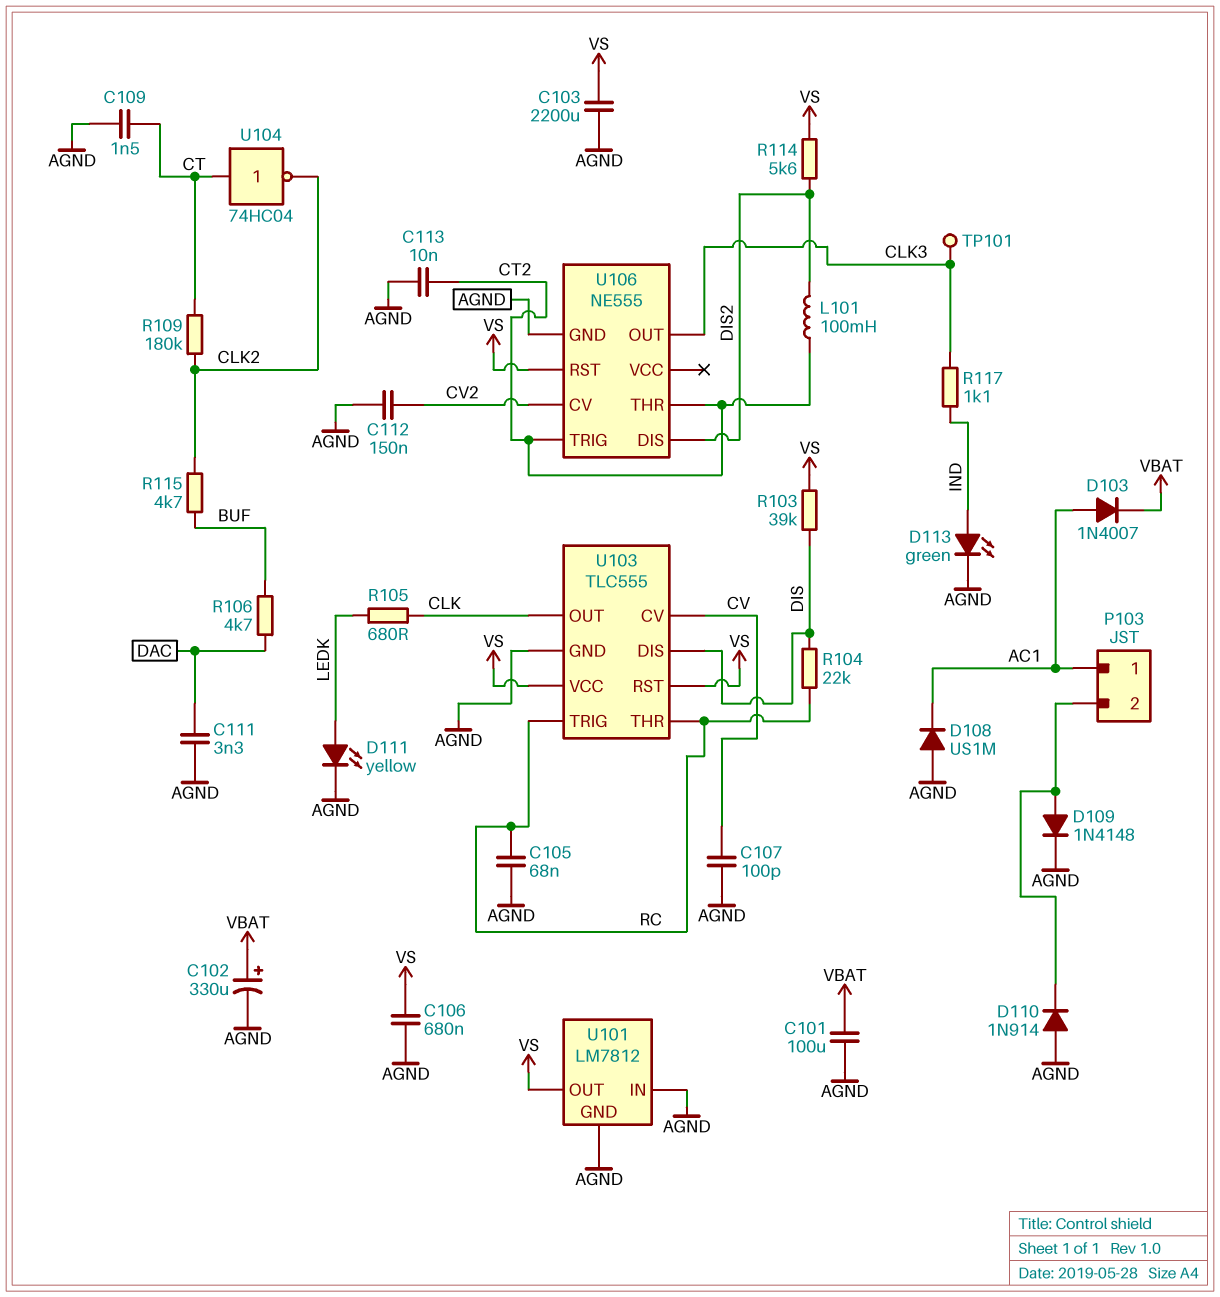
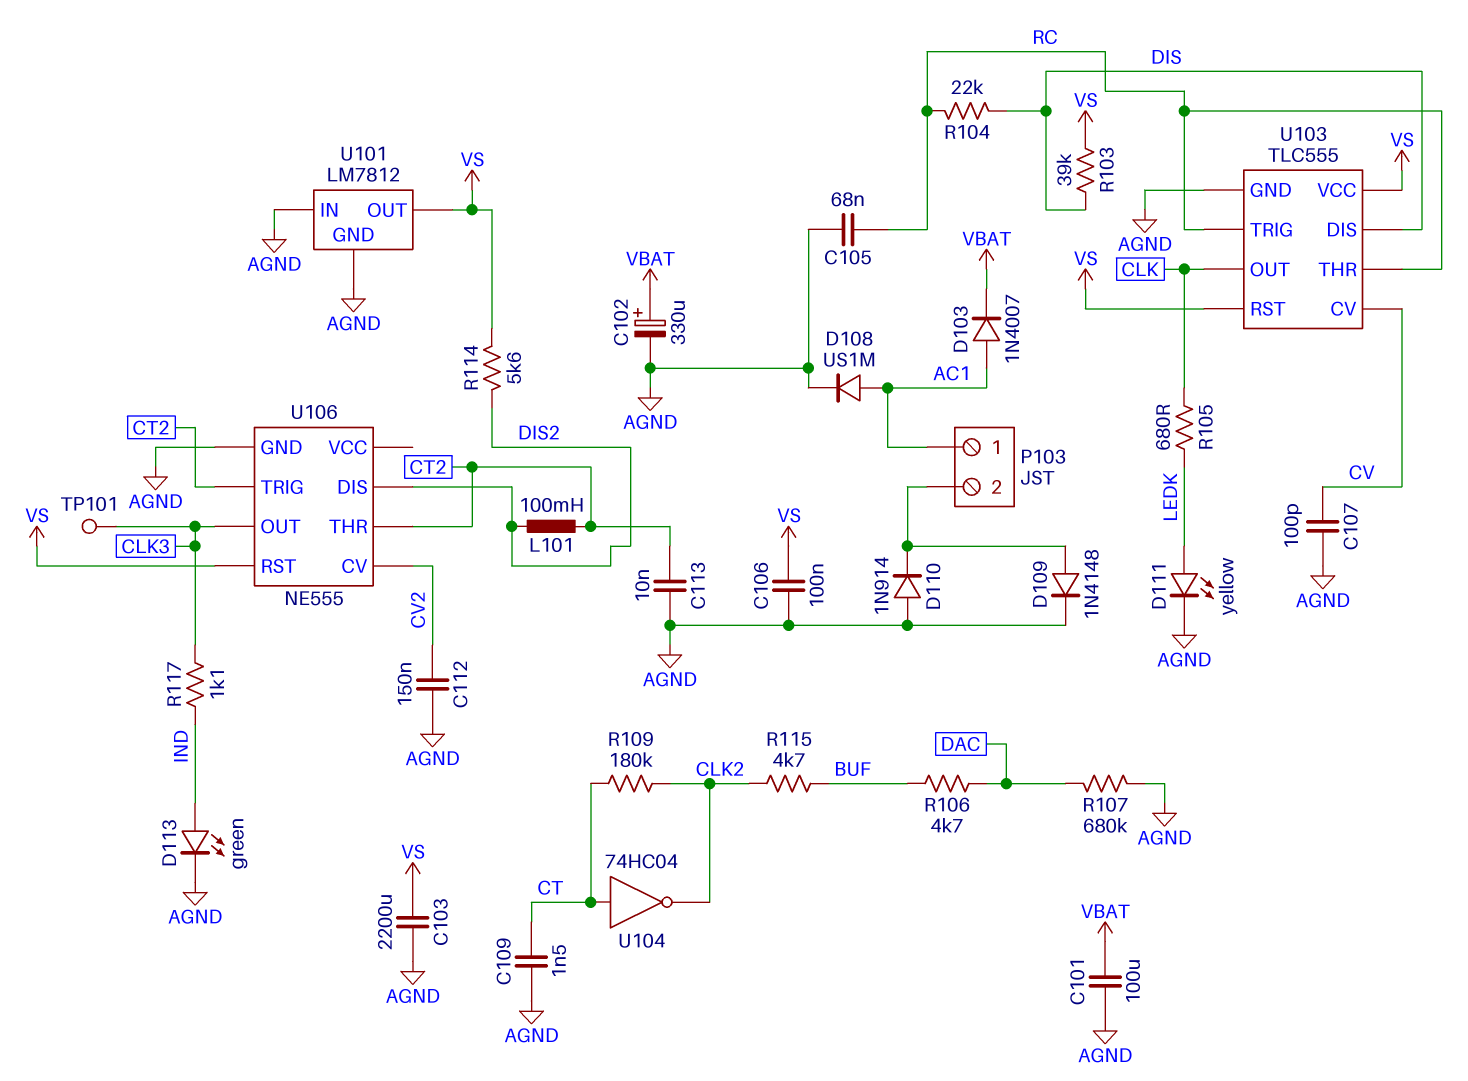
C106: 680nF (AGND, VS) -> 100nF (AGND, VS)
C111: 3.3nF (AGND, DAC) -> none
D108: diode US1M (A AGND, K AC1) -> diode US1M (A AC1, K AGND)
R107: none -> 680k (AGND, DAC)

